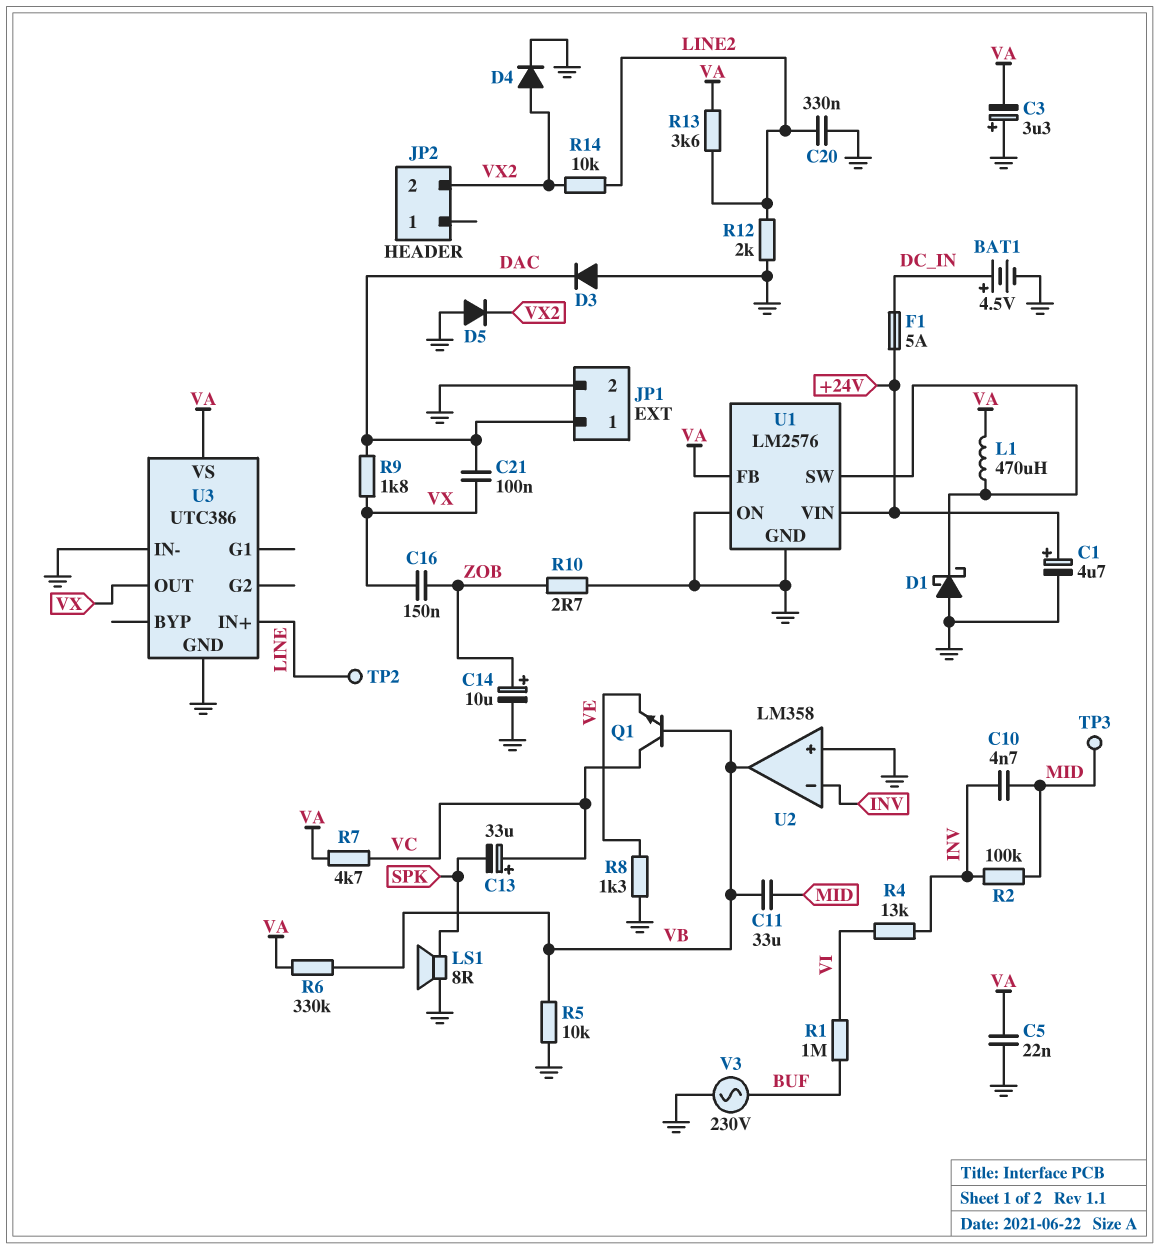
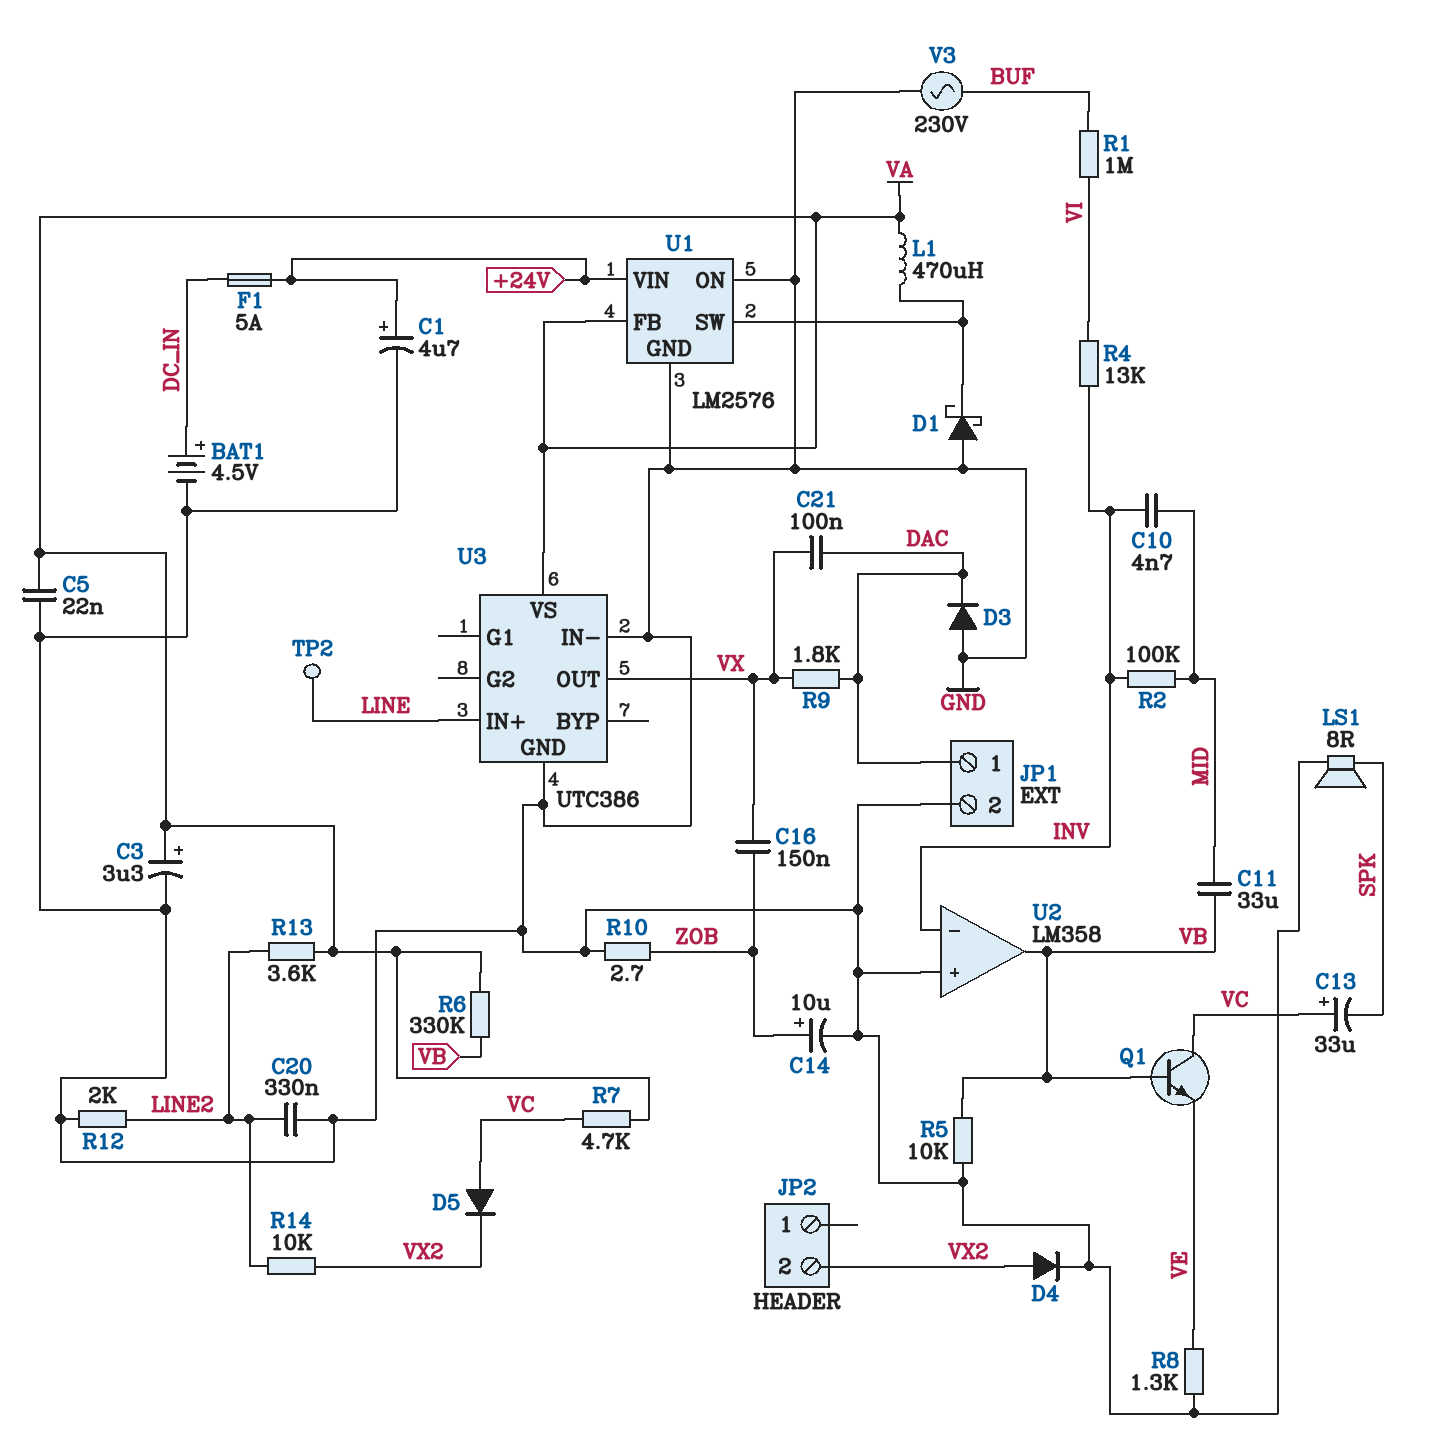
C3: 3.3uF (plus GND, minus VA) -> 3.3uF (plus VA, minus GND)
D5: diode (A GND, K VX2) -> diode (A VC, K VX2)
TP3: test point (MID) -> none

